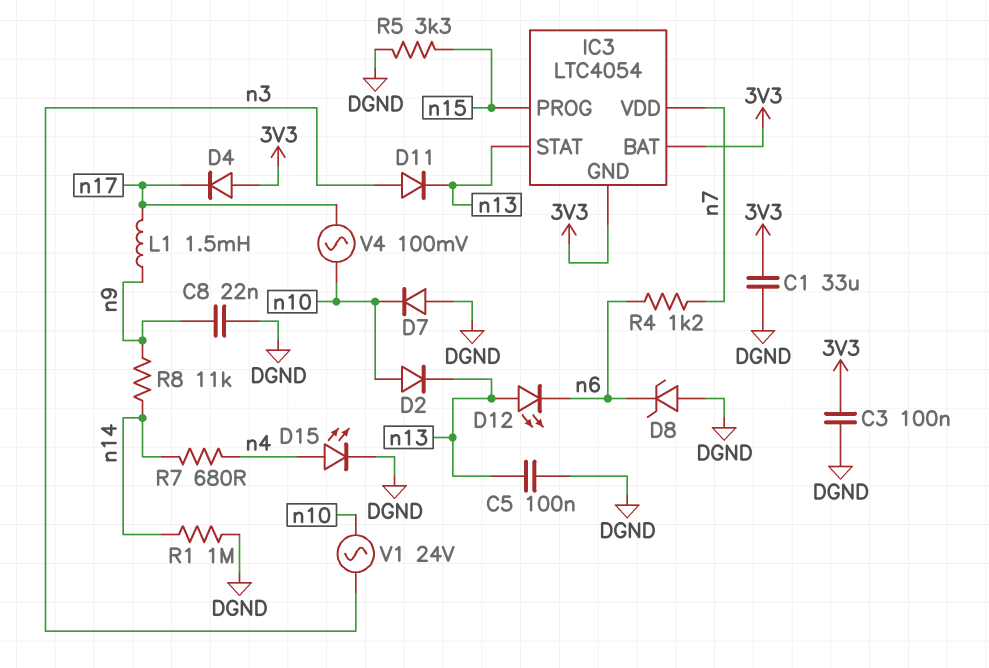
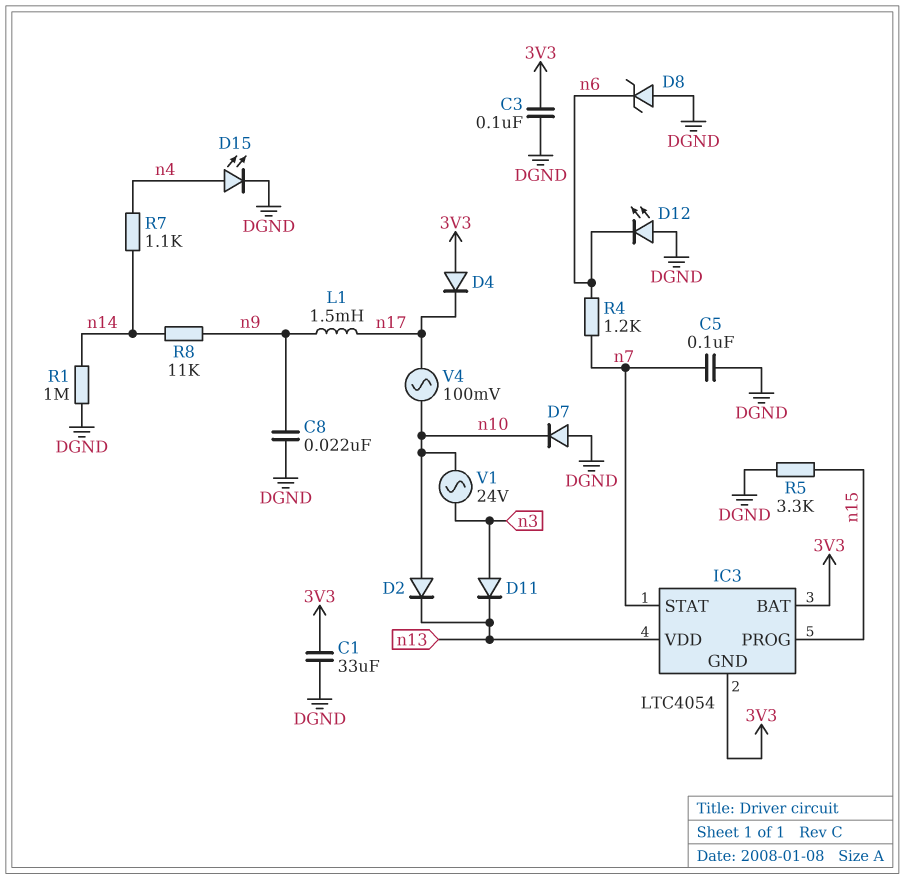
C5: 100nF (DGND, n13) -> 100nF (DGND, n7)
D12: LED (A n13, K n6) -> LED (A DGND, K n6)
IC3 pin STAT: n13 -> n7
IC3 pin VDD: n7 -> n13
R7: 680 (n4, n14) -> 1.1k (n4, n14)

